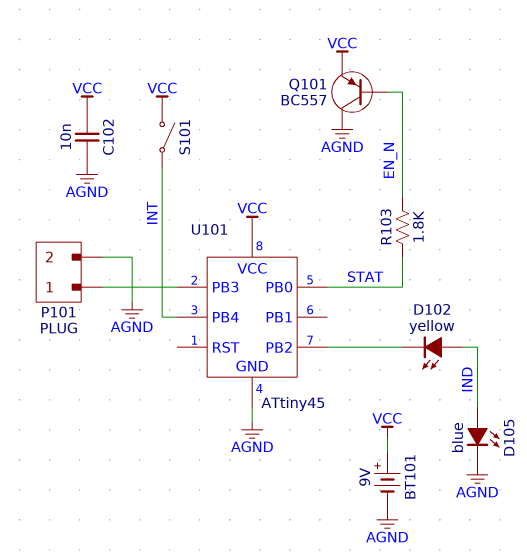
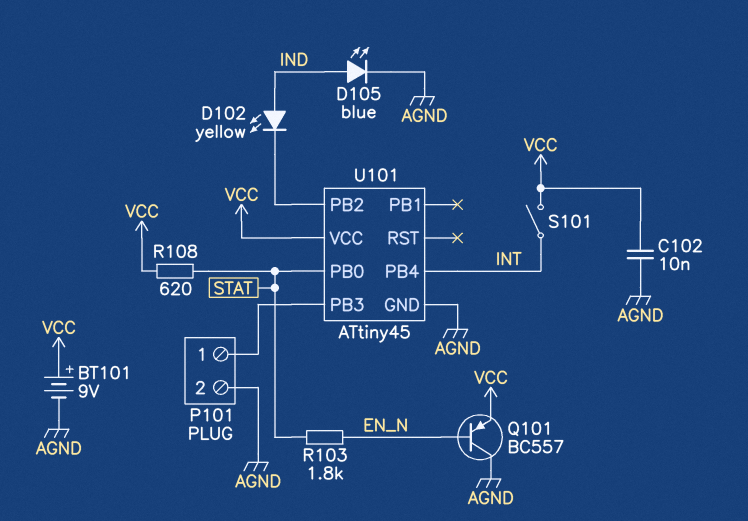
R108: none -> 620 (STAT, VCC)

